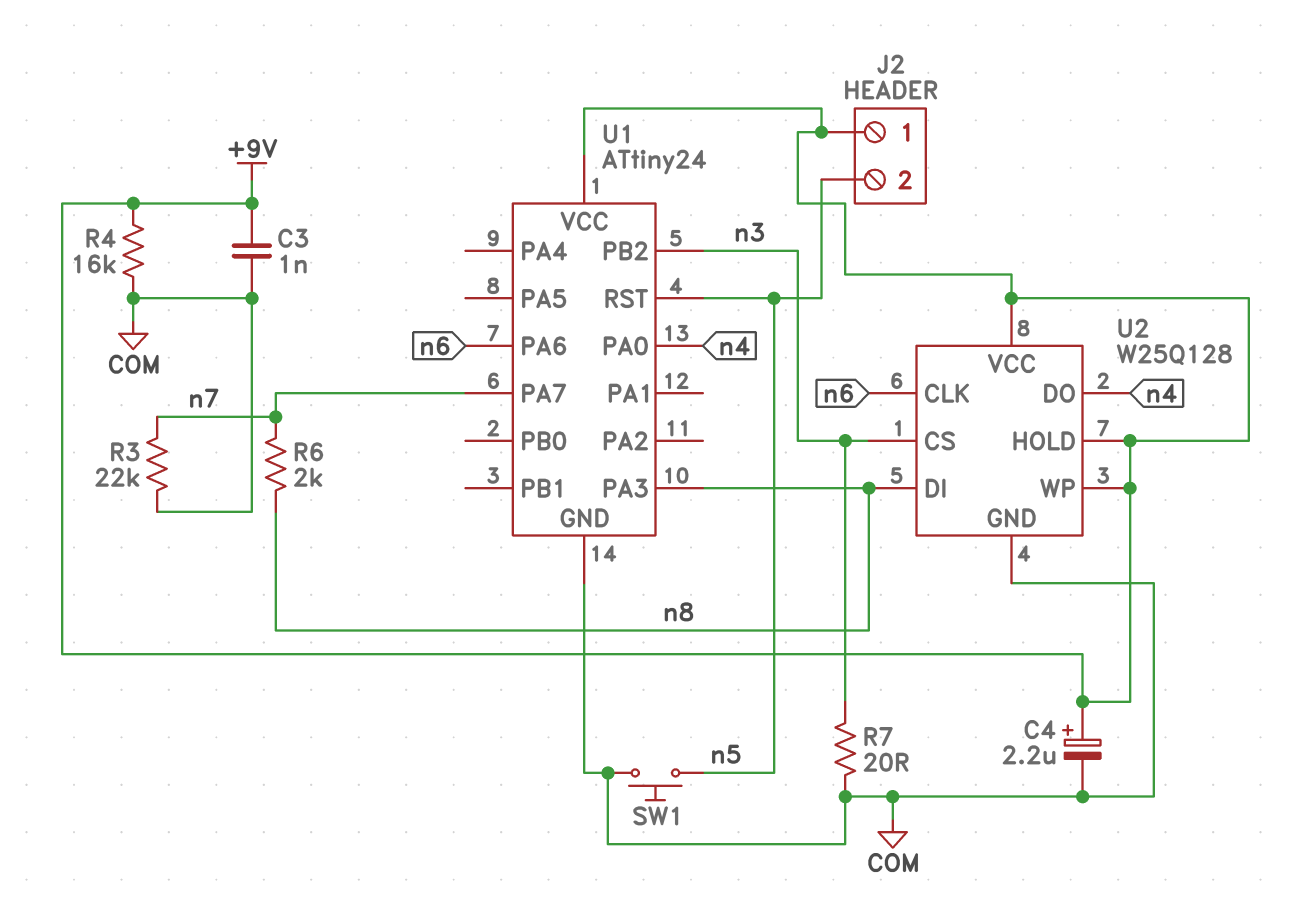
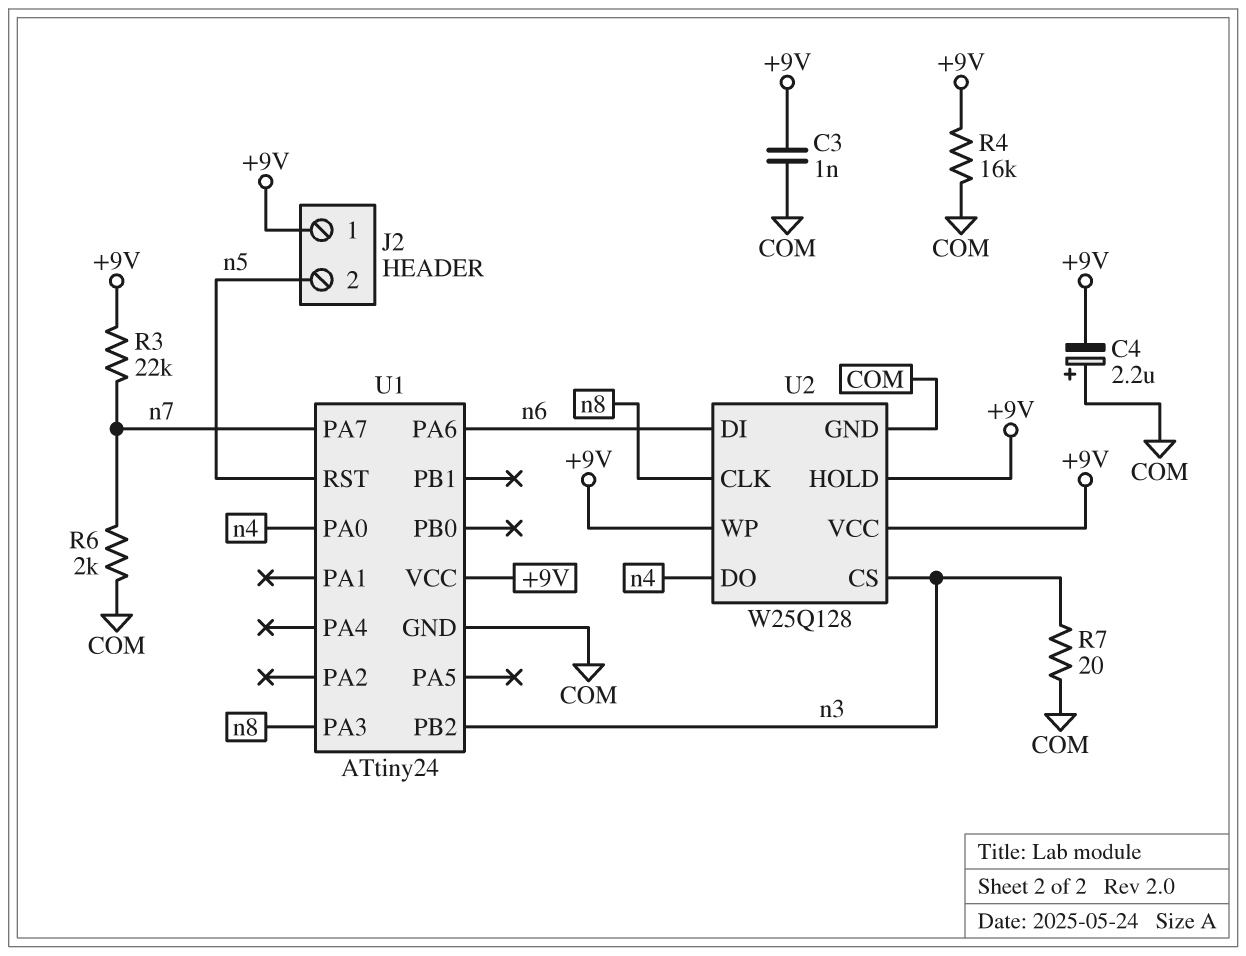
C4: 2.2uF (plus +9V, minus COM) -> 2.2uF (plus COM, minus +9V)
R3: 22k (COM, n7) -> 22k (+9V, n7)
R6: 2k (n7, n8) -> 2k (COM, n7)
SW1: button (COM, n5) -> none
U2 pin CLK: n6 -> n8
U2 pin DI: n8 -> n6

